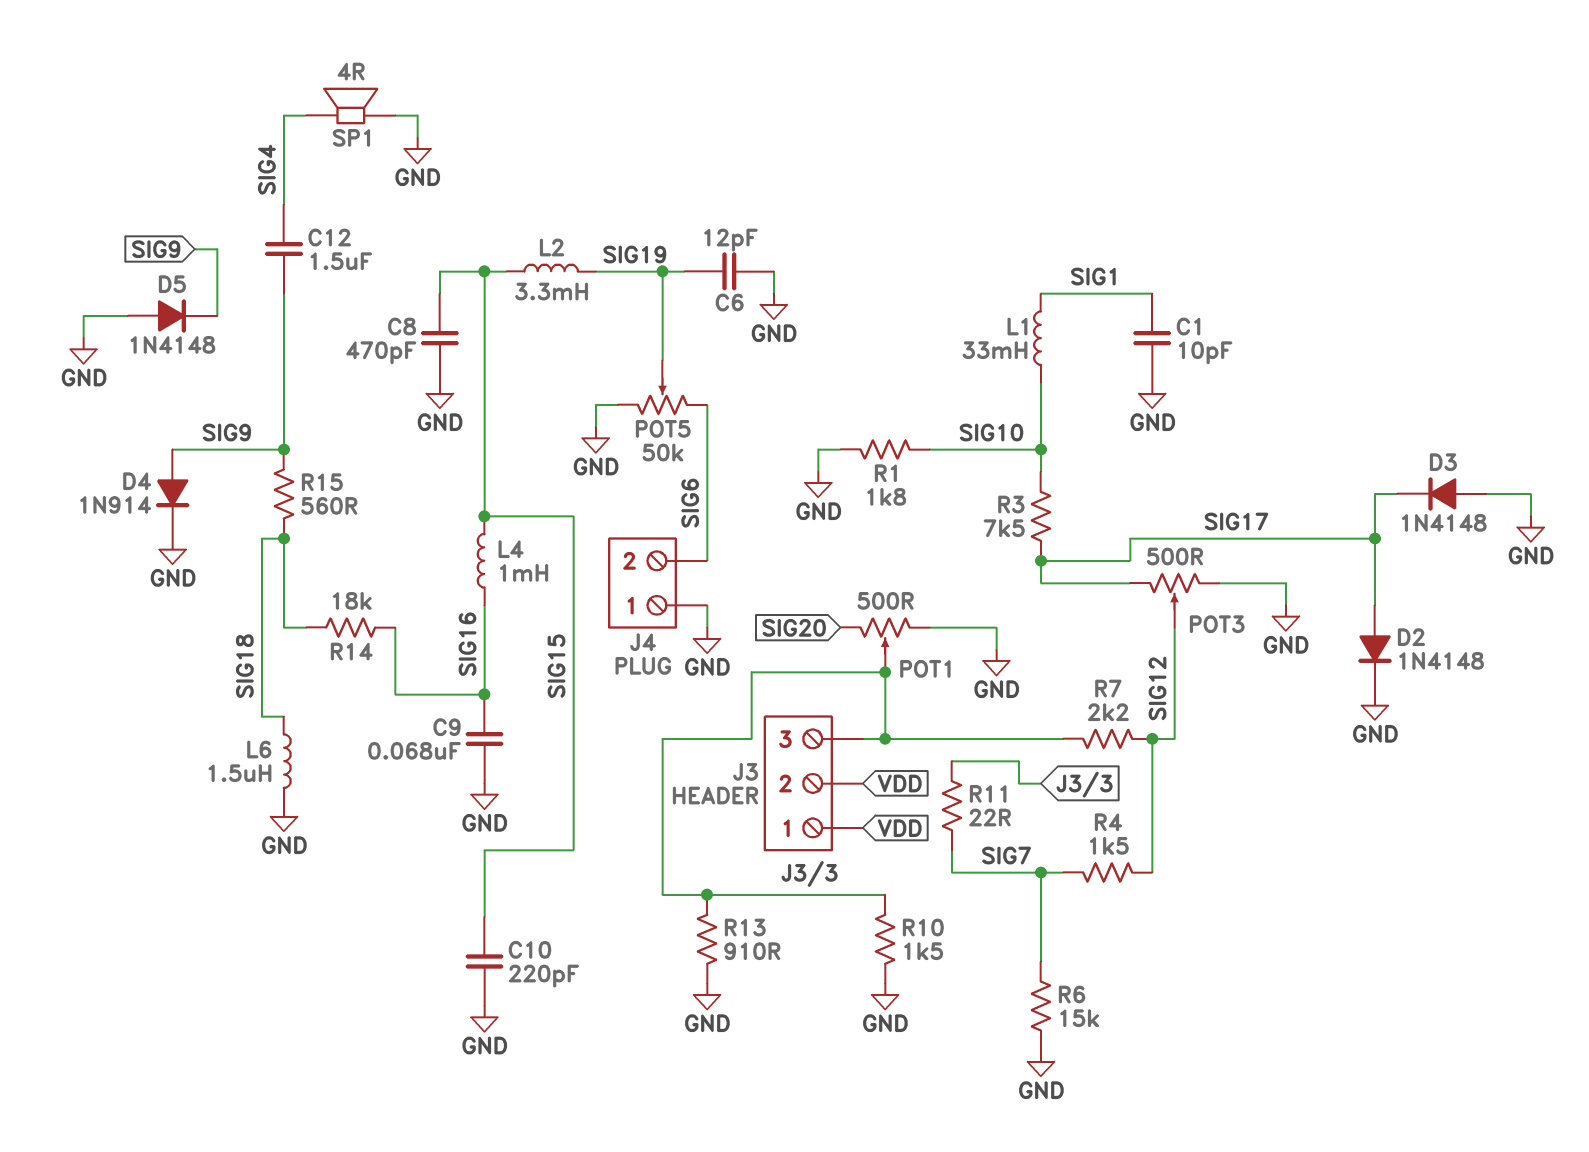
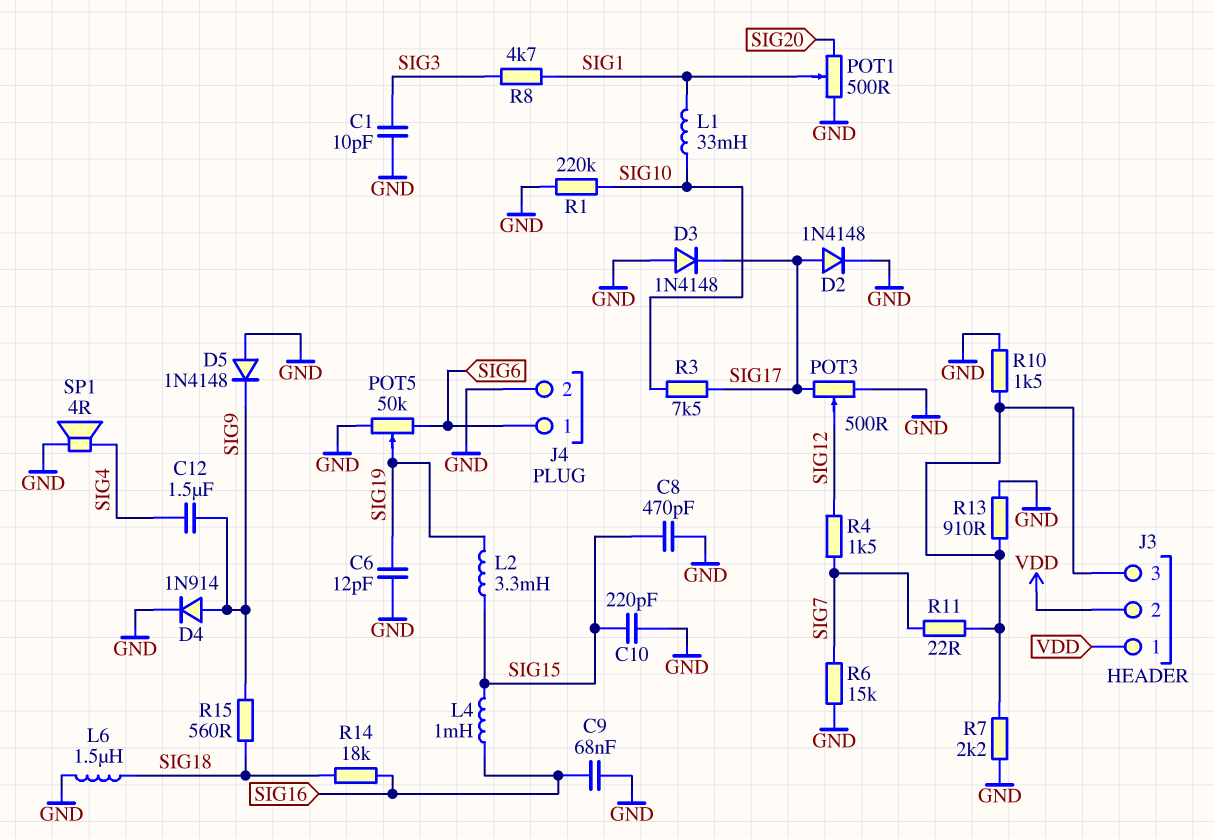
C1: 10pF (GND, SIG1) -> 10pF (GND, SIG3)
J4 pin 1: GND -> SIG6
J4 pin 2: SIG6 -> GND
POT1: 500 (GND, SIG20, wiper J3/3) -> 500 (GND, SIG20, wiper SIG1)
R1: 1.8k (GND, SIG10) -> 220k (GND, SIG10)
R7: 2.2k (J3/3, SIG12) -> 2.2k (GND, J3/3)
R8: none -> 4.7k (SIG1, SIG3)

